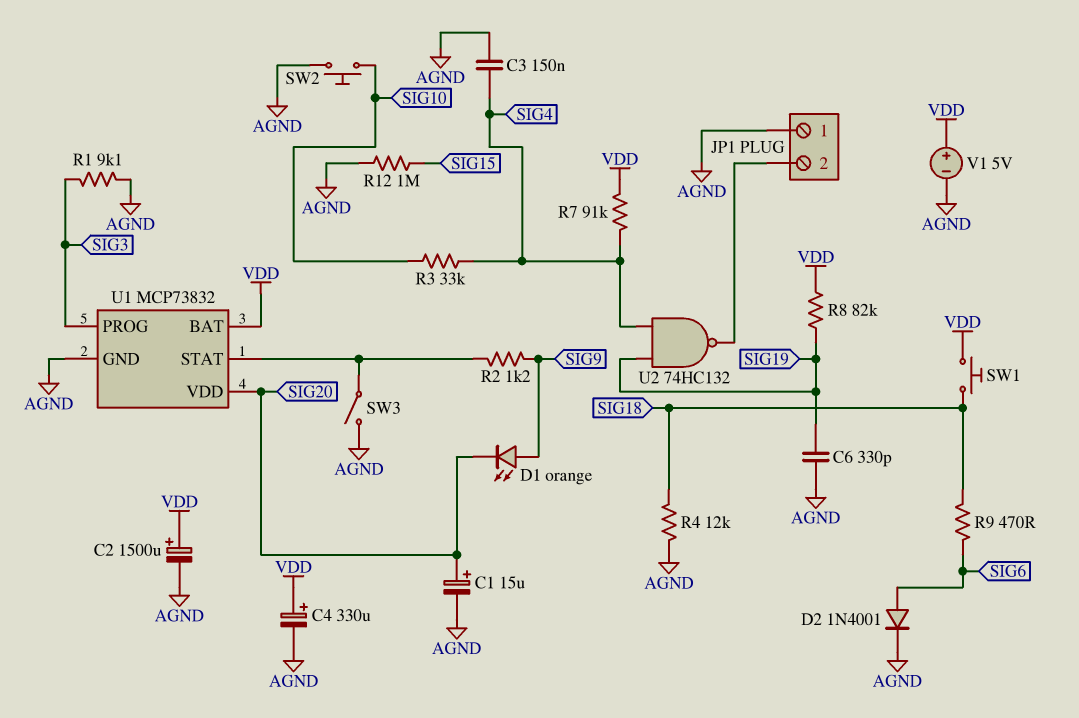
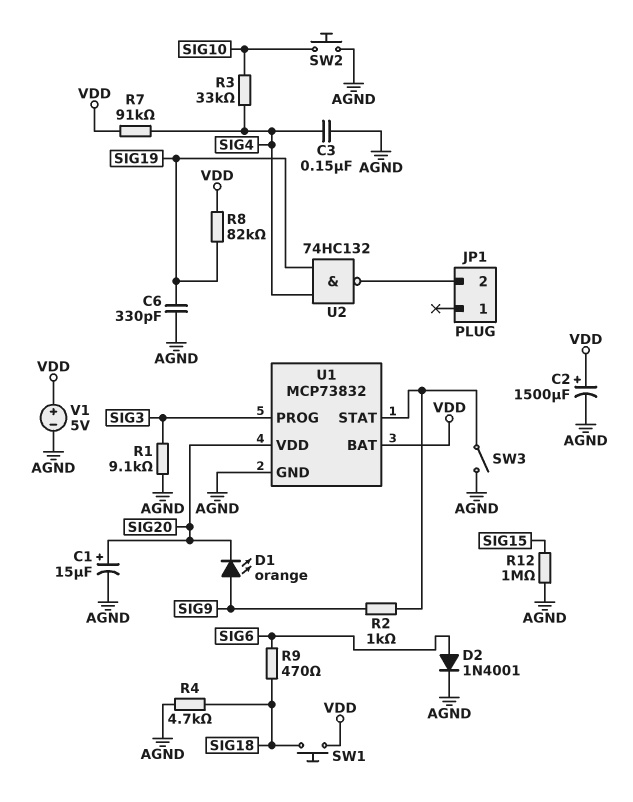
C4: 330uF (plus VDD, minus AGND) -> none
JP1 pin 1: AGND -> none
R2: 1.2k (SIG9, U1/STAT) -> 1k (SIG9, U1/STAT)
R4: 12k (AGND, SIG18) -> 4.7k (AGND, SIG18)

